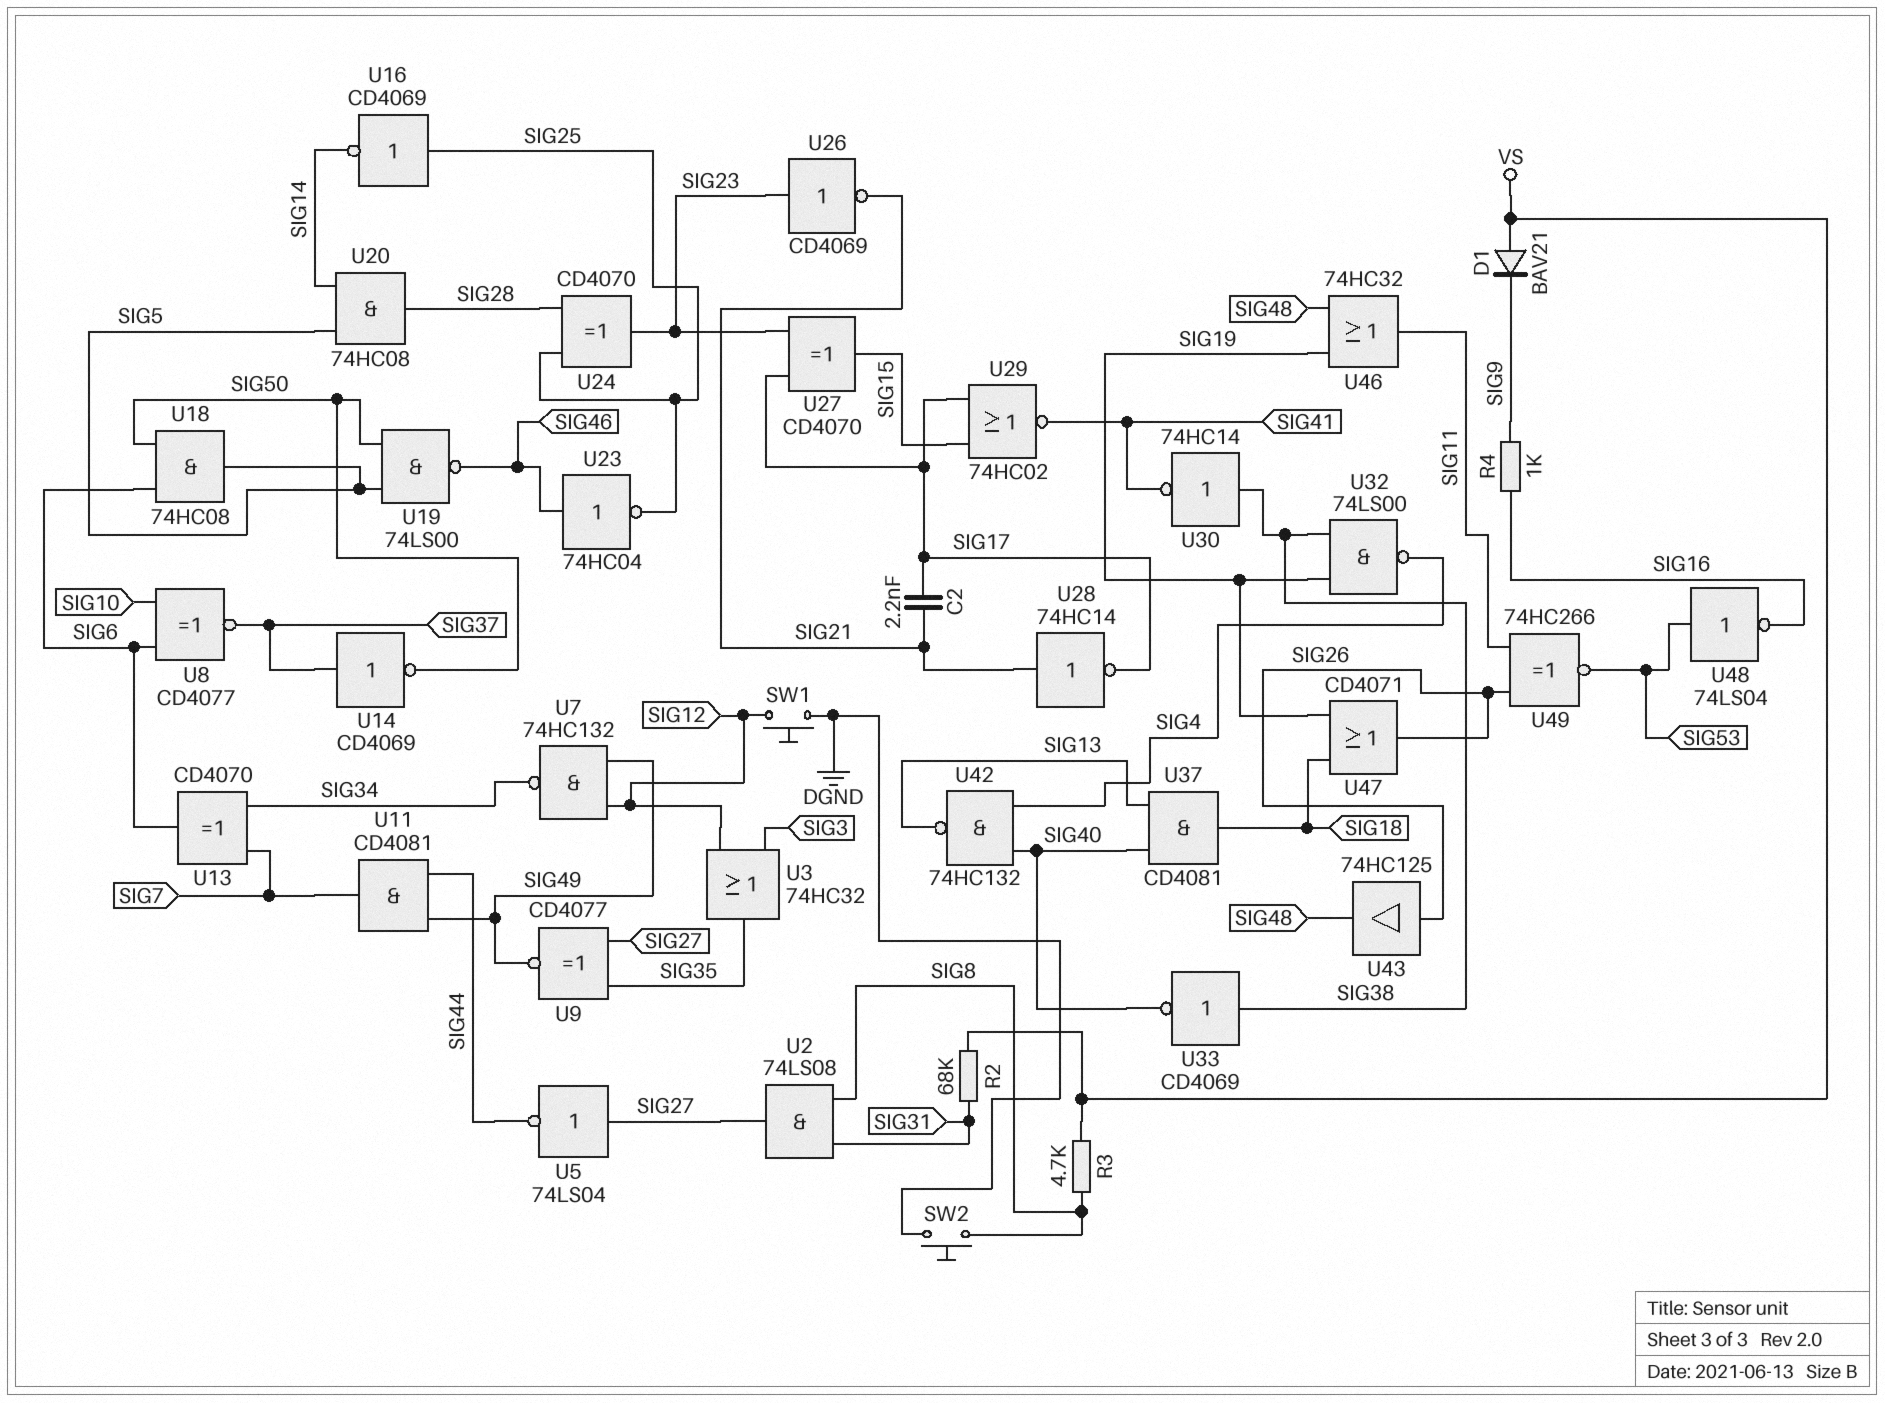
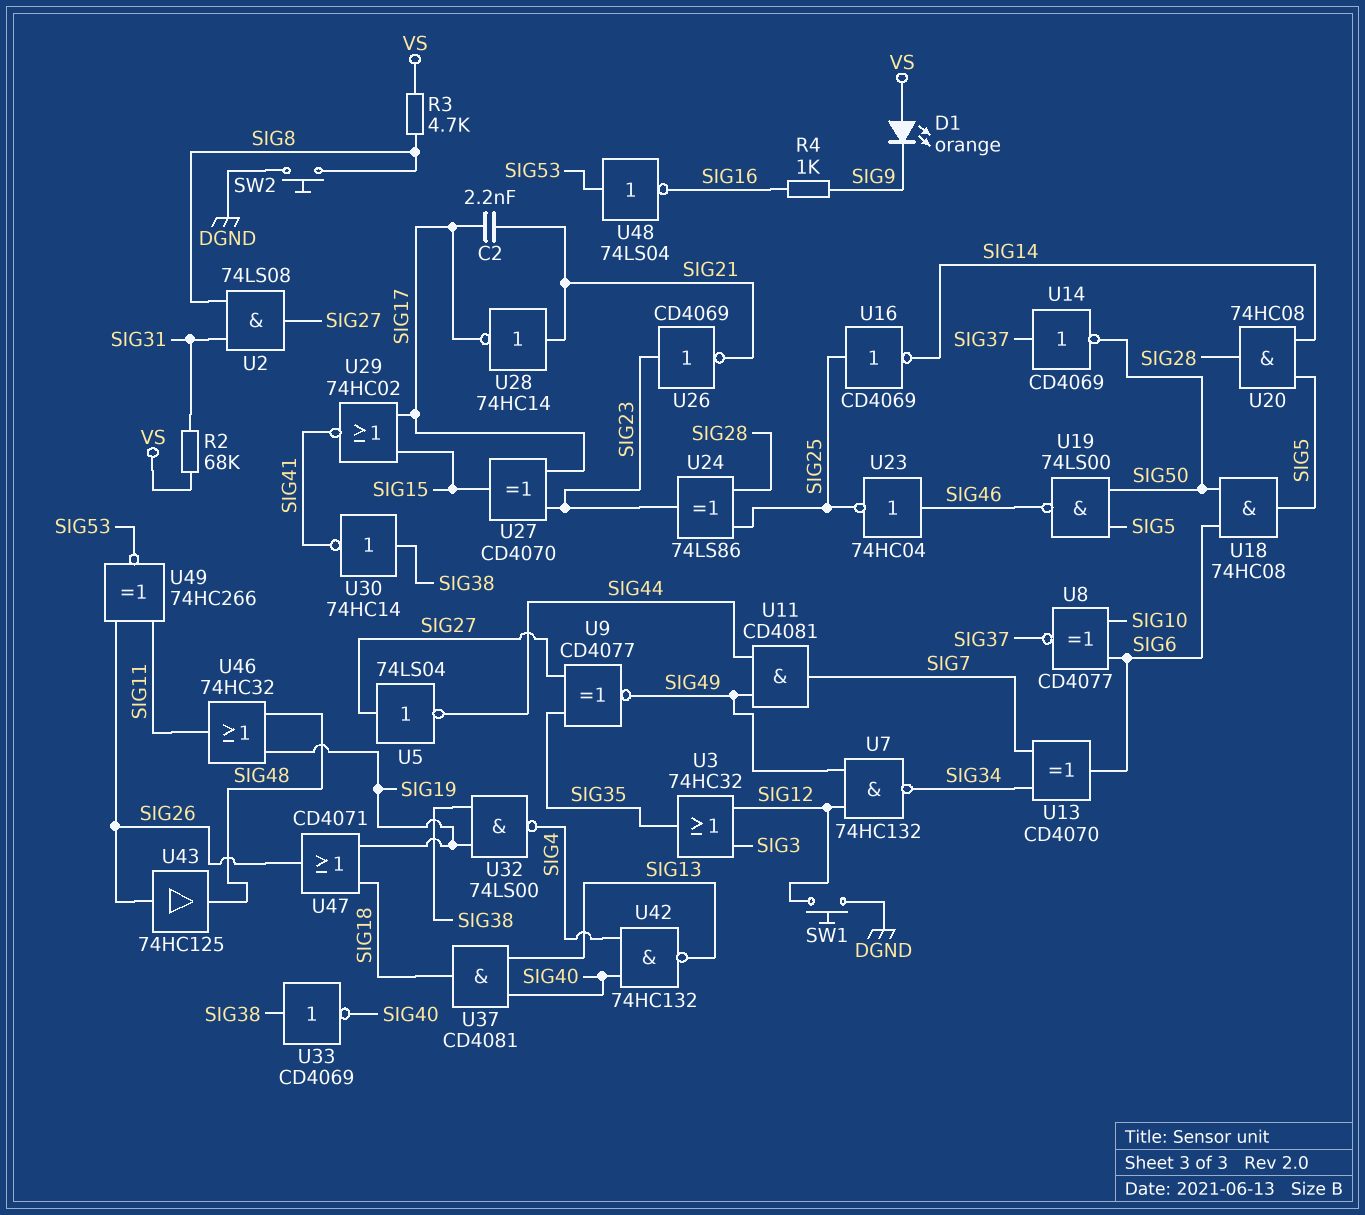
D1: diode BAV21 (A VS, K SIG9) -> LED orange (A VS, K SIG9)
U24: XOR CD4070 (in SIG25, in SIG28, out SIG23) -> XOR 74LS86 (in SIG25, in SIG28, out SIG23)

